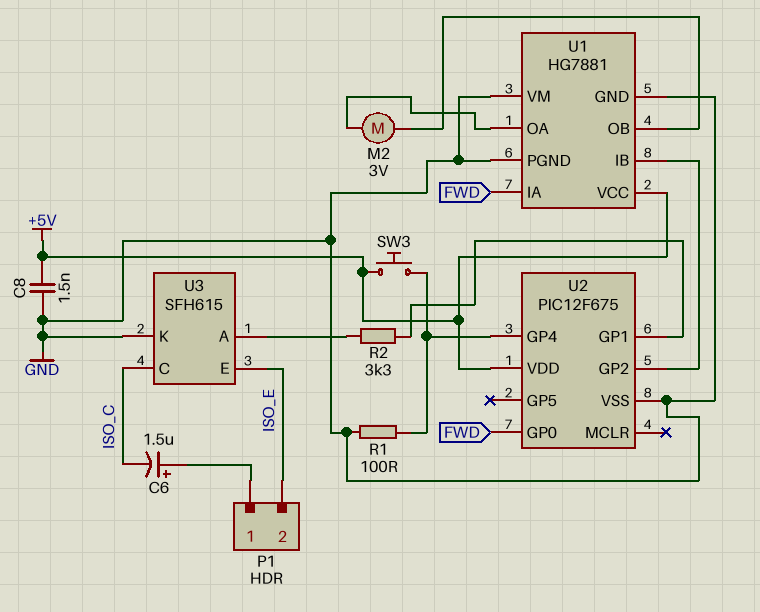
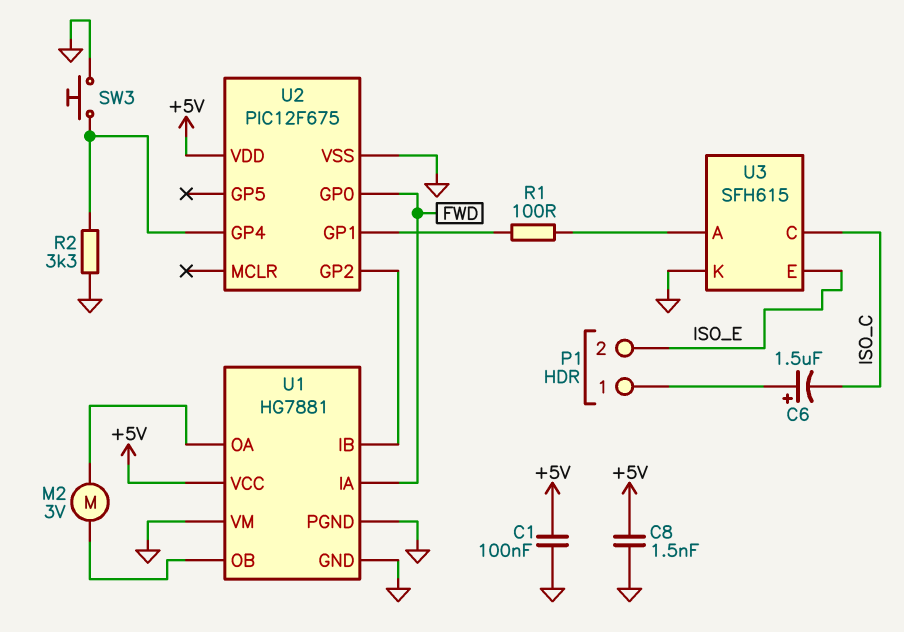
C1: none -> 100nF (+5V, GND)
R1: 100 (GND, U2/GP4) -> 100 (U2/GP1, U3/A)
R2: 3.3k (U2/GP1, U3/A) -> 3.3k (GND, U2/GP4)
SW3: button (+5V, U2/GP4) -> button (GND, U2/GP4)

